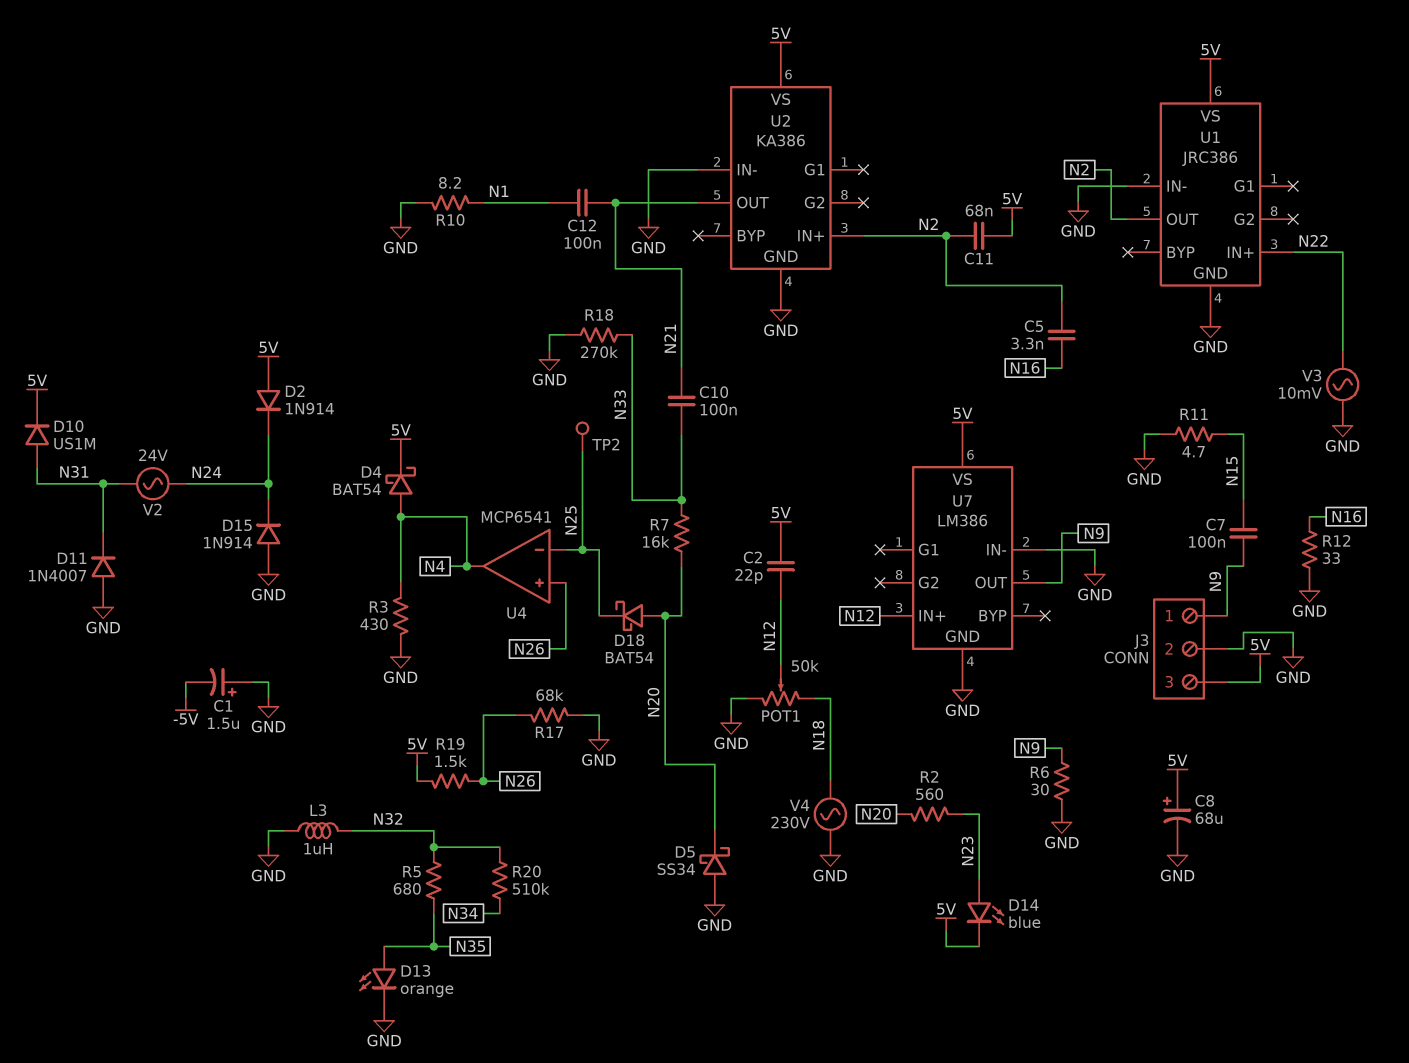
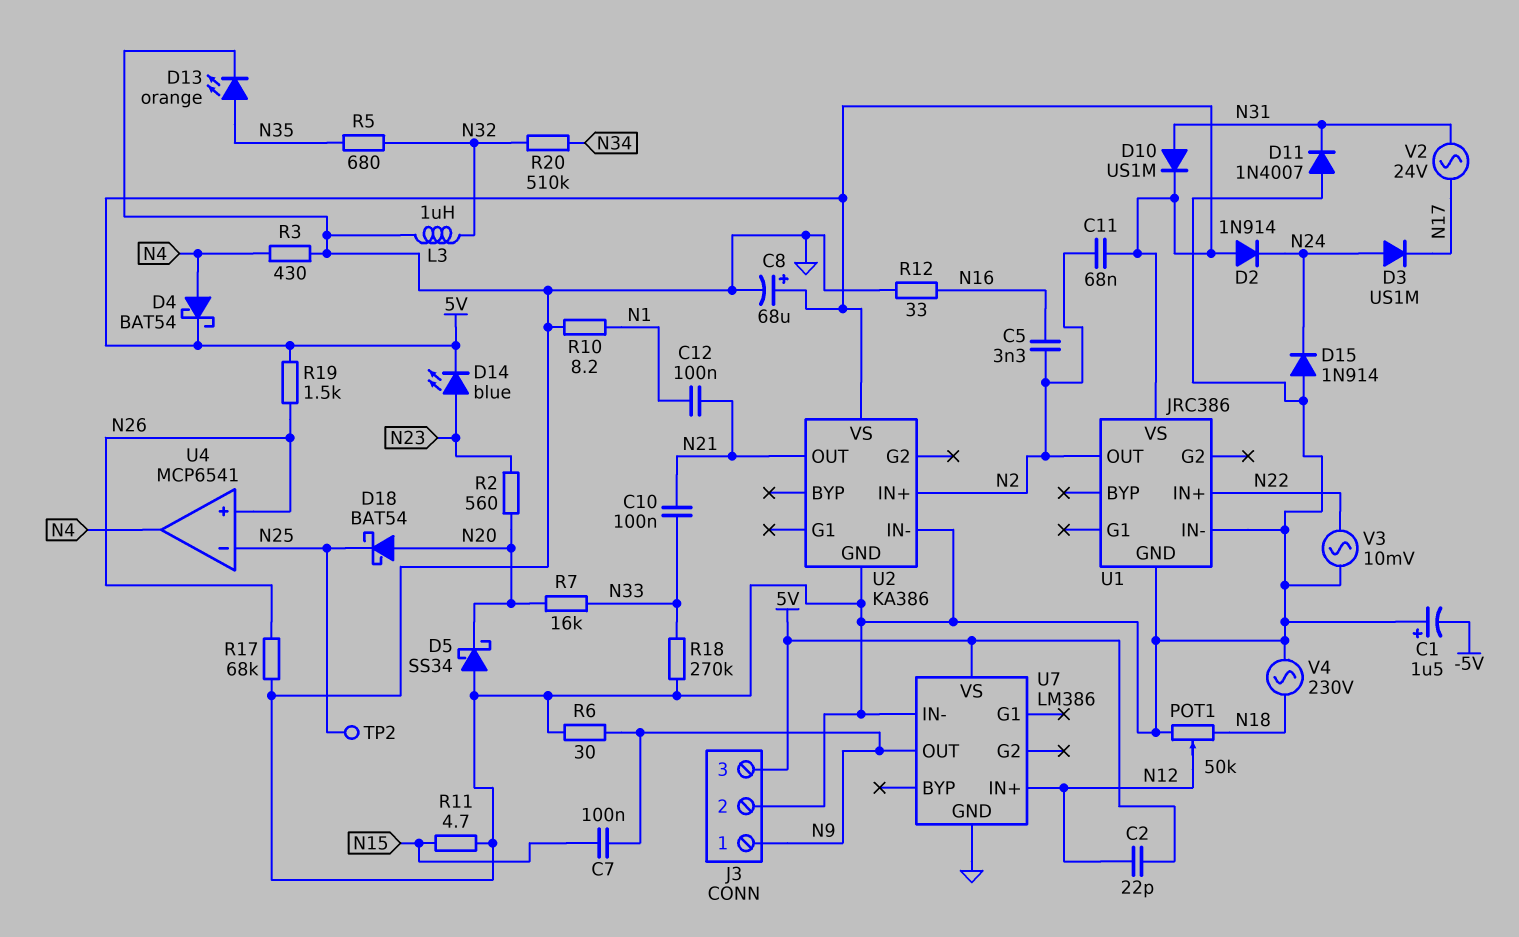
D3: none -> diode US1M (A N24, K N17)
V2: AC 24V (N24, N31) -> AC 24V (N17, N31)

